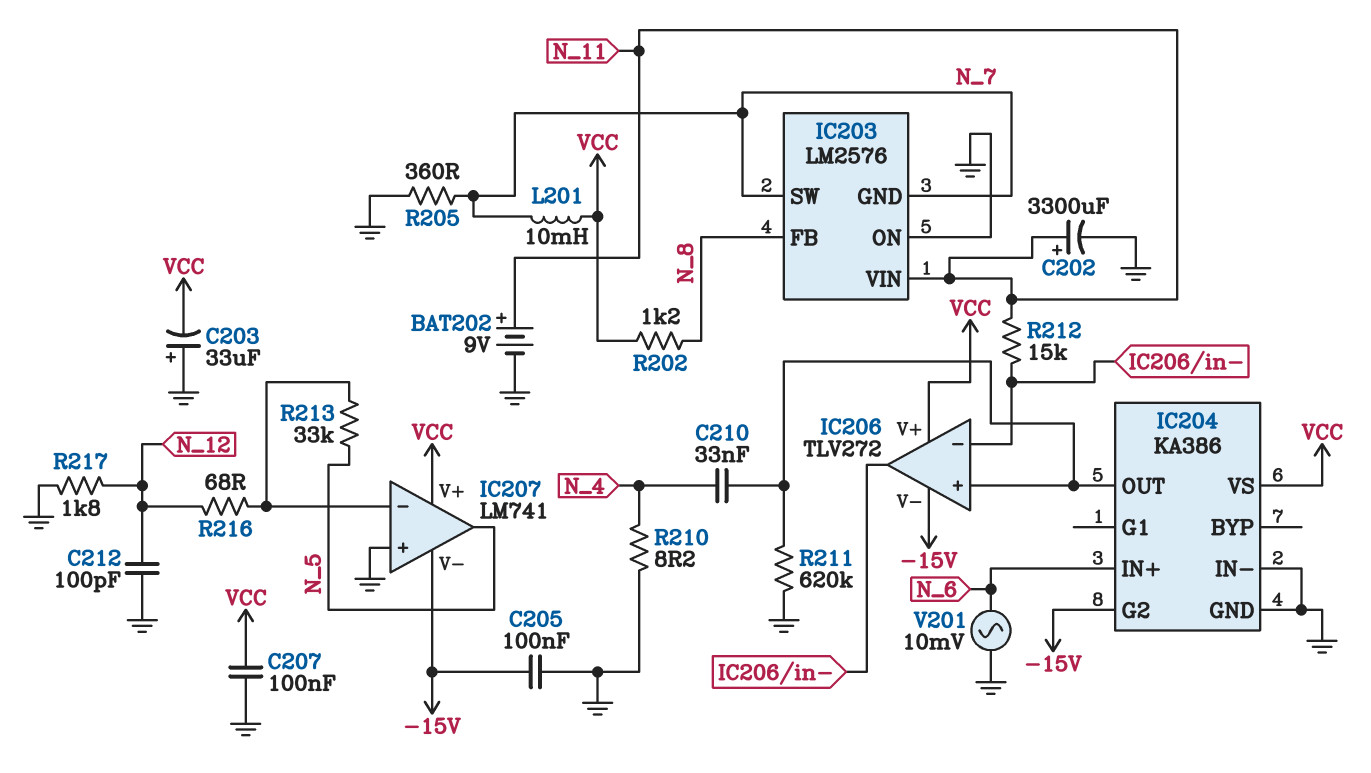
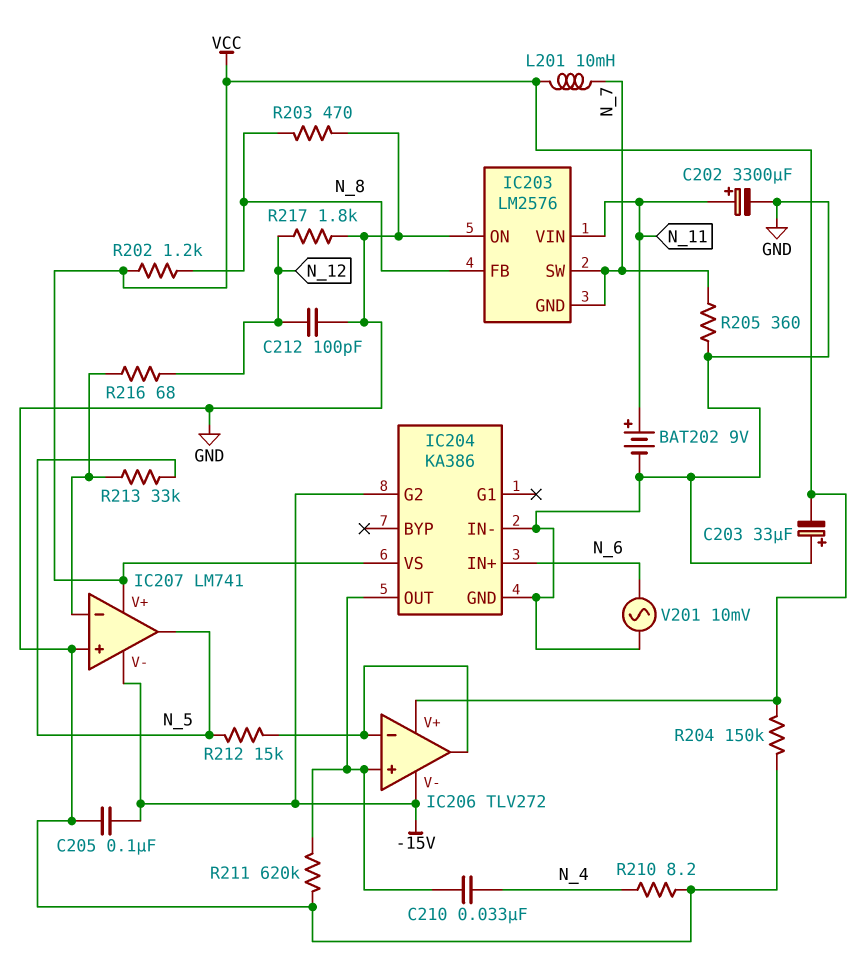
C207: 100nF (GND, VCC) -> none
R203: none -> 470 (GND, N_8)
R204: none -> 150k (GND, VCC)
R212: 15k (IC206/in-, N_11) -> 15k (IC206/in-, N_5)

